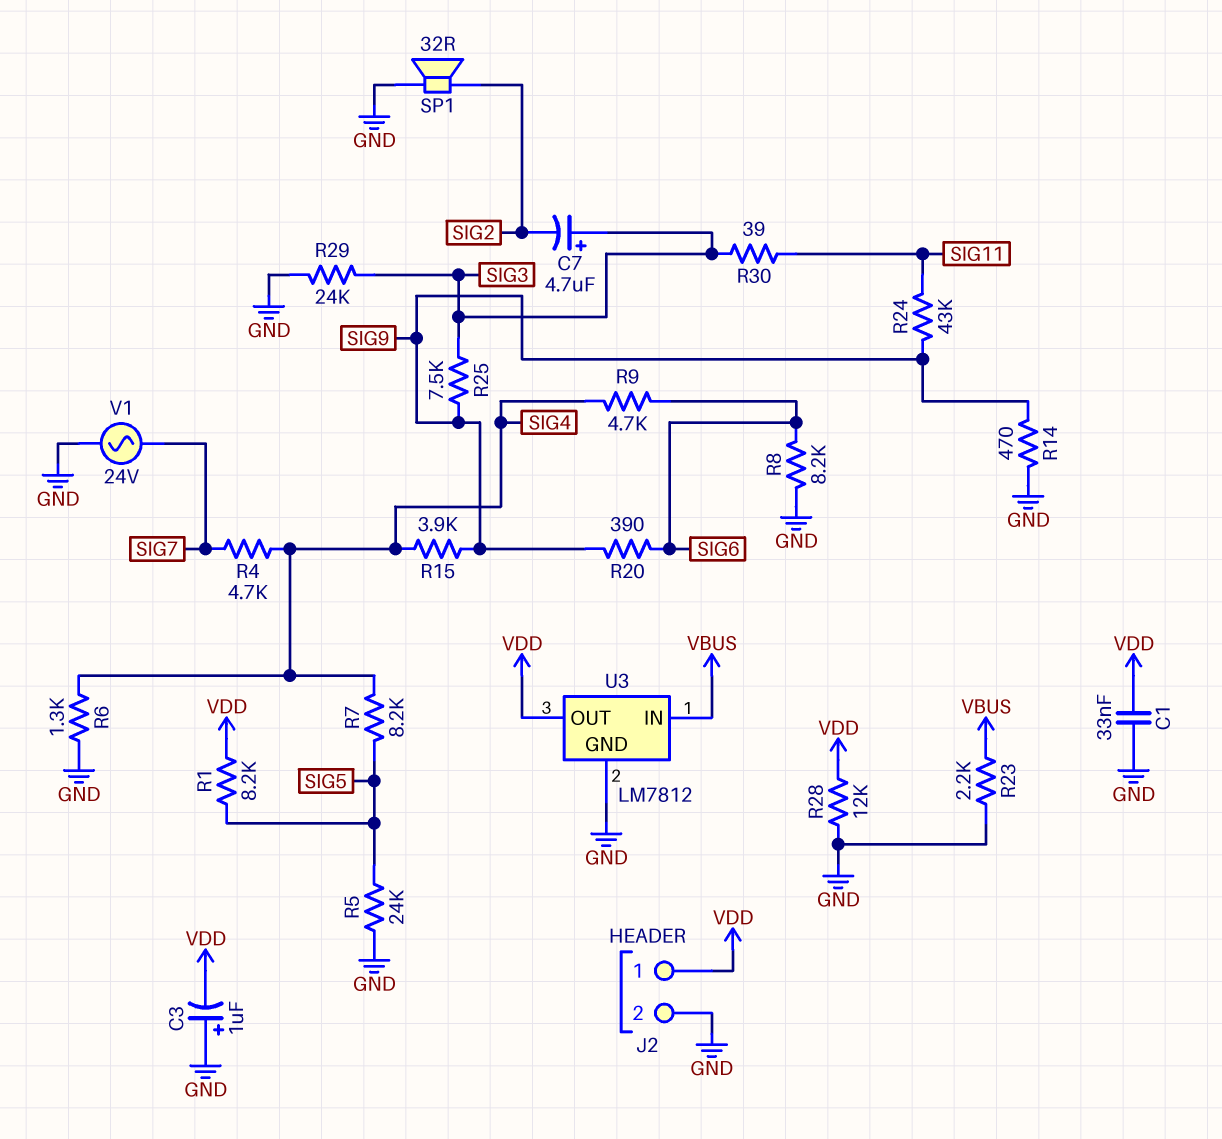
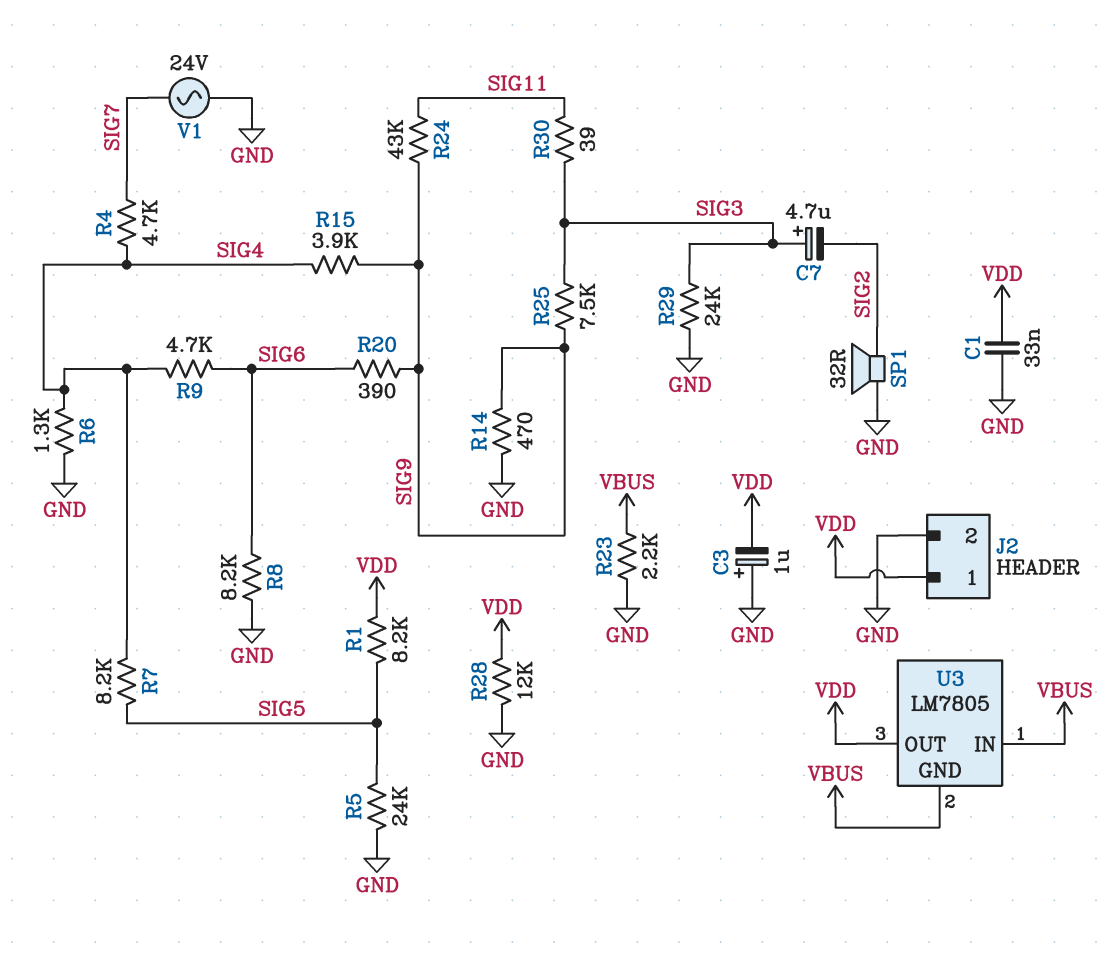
U3: LM7812 -> LM7805
U3 pin GND: GND -> VBUS

